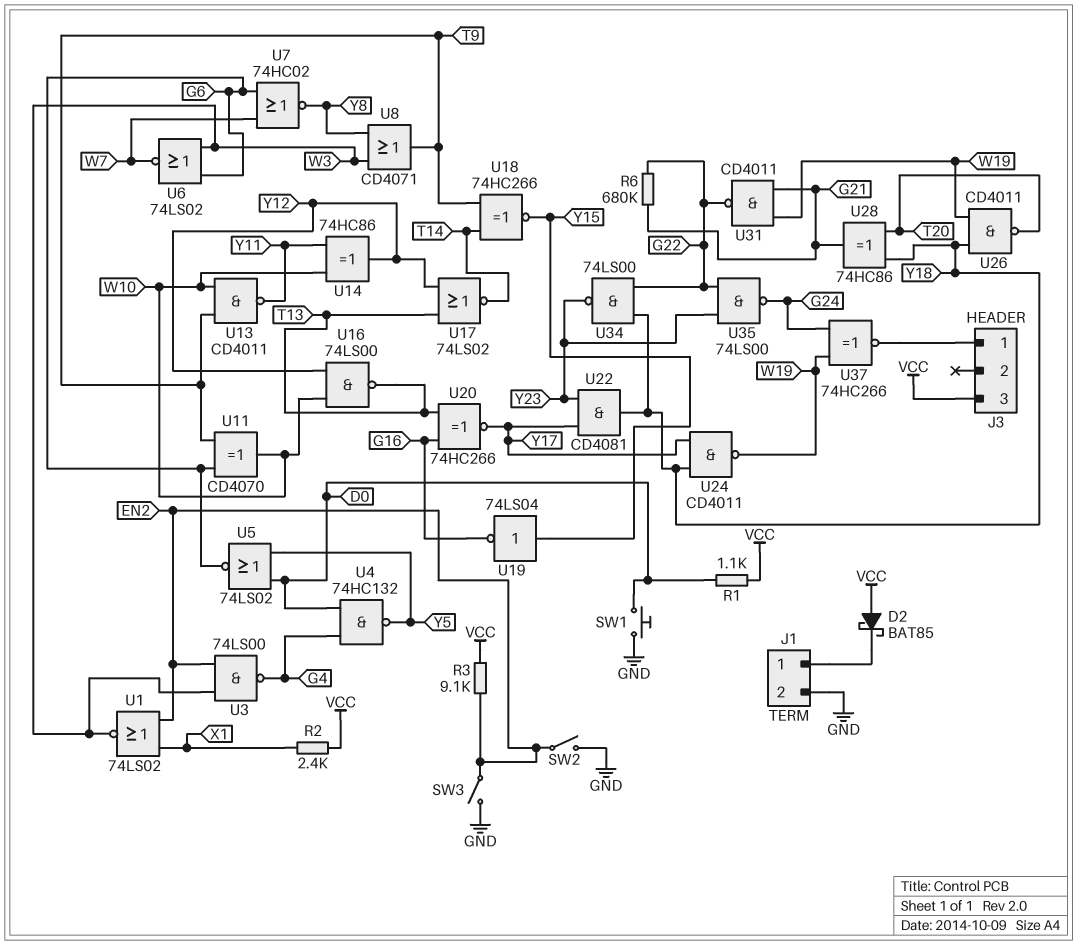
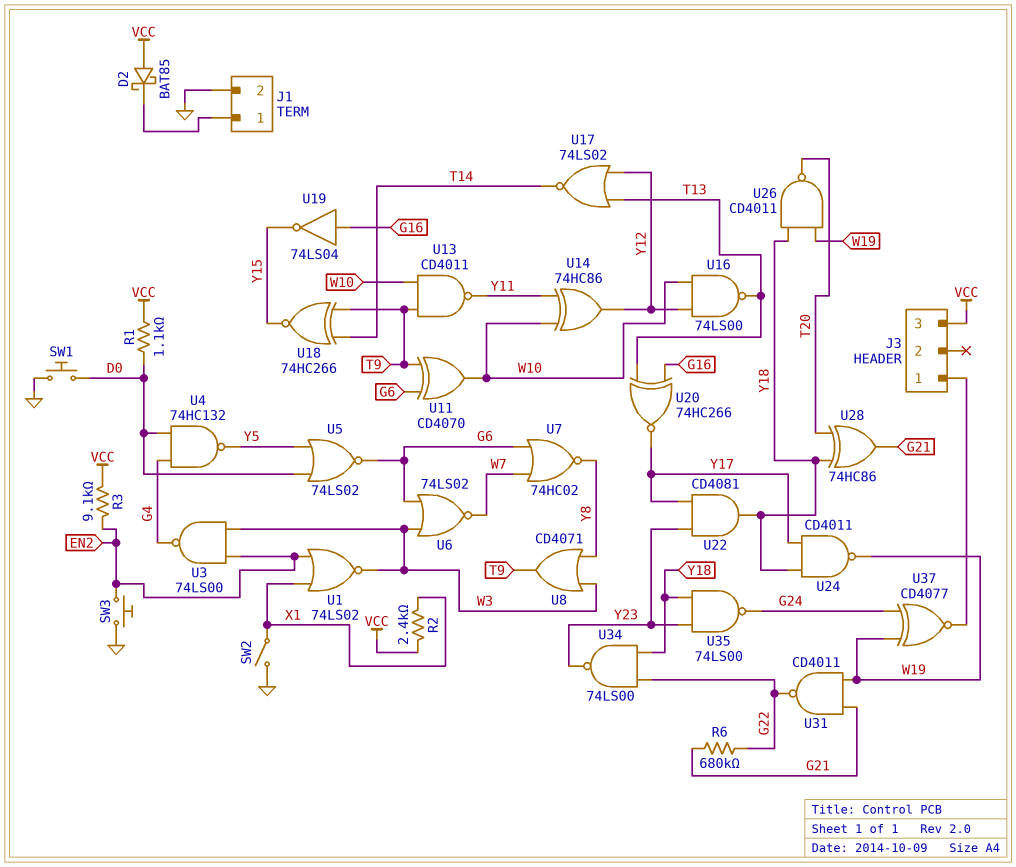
SW2: switch (EN2, GND) -> switch (GND, X1)
SW3: switch (EN2, GND) -> button (EN2, GND)
U19: NOT 74LS04 (in Y15, out G16) -> NOT 74LS04 (in G16, out Y15)
U35: NAND 74LS00 (in G22, in Y23, out G24) -> NAND 74LS00 (in Y18, in Y23, out G24)
U37: XNOR 74HC266 (in G24, in W19, out J3/1) -> XNOR CD4077 (in G24, in W19, out J3/1)

